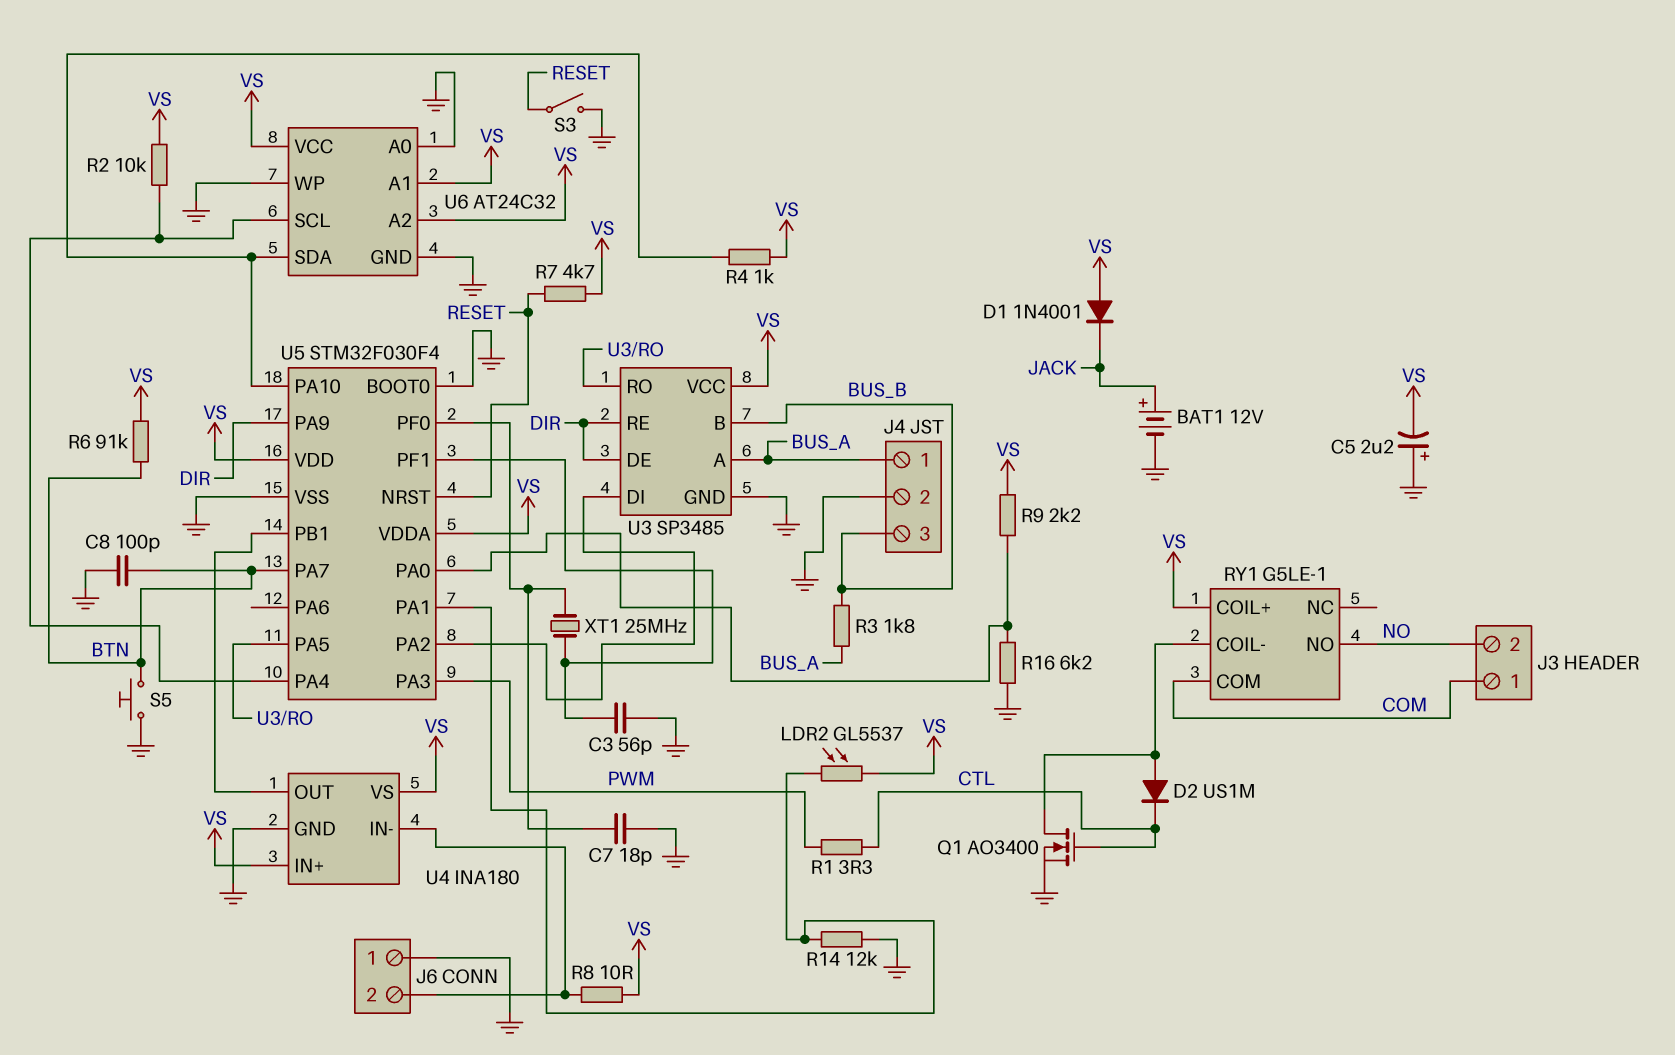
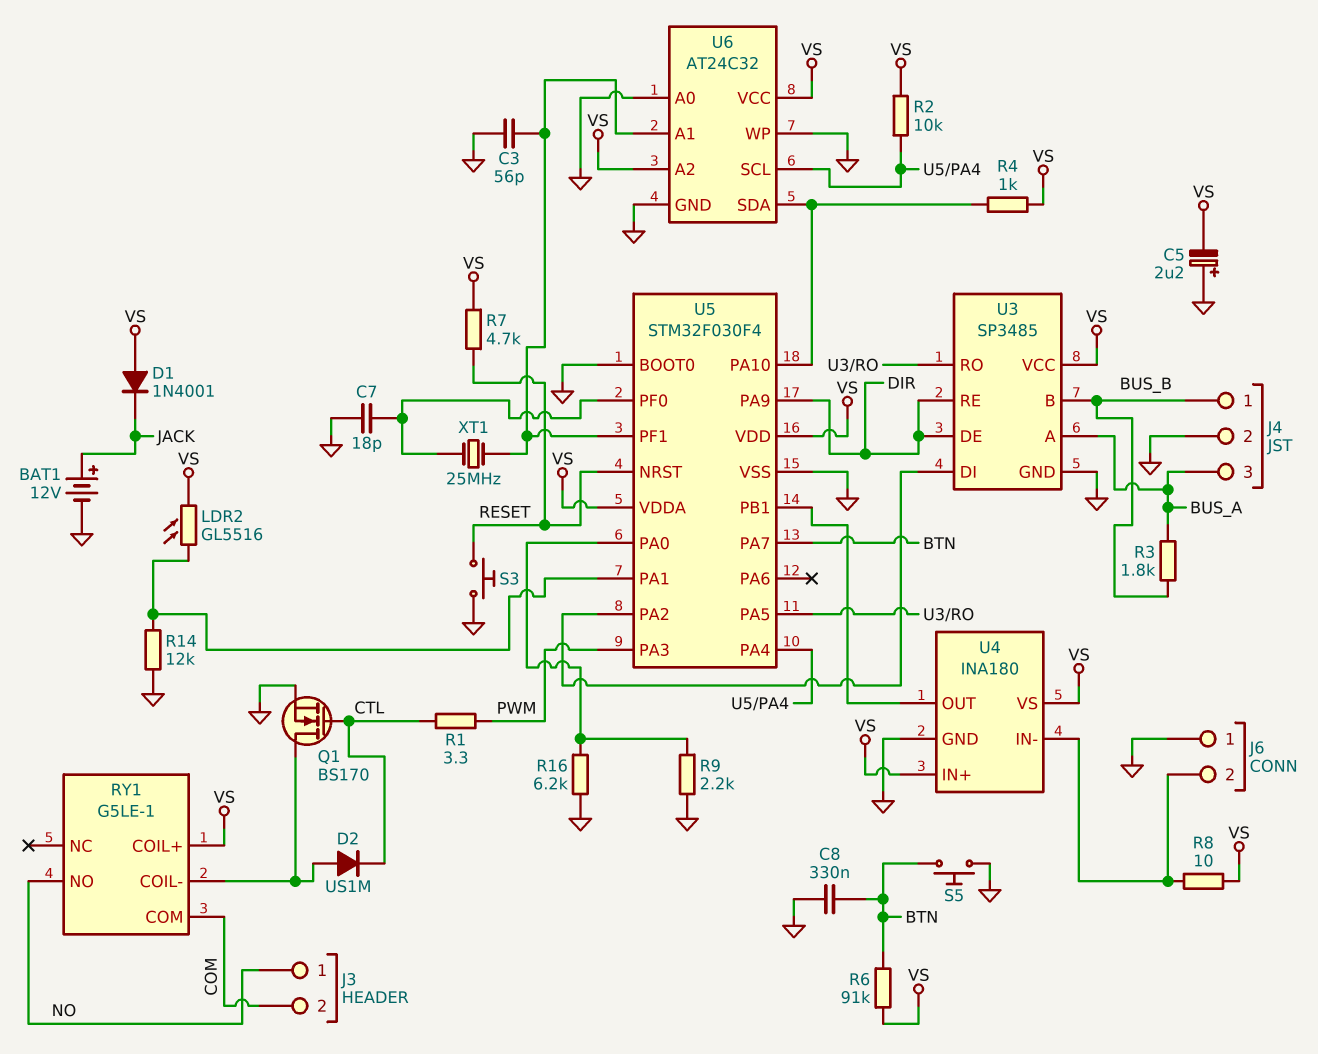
C8: 100pF (BTN, GND) -> 330nF (BTN, GND)
J3 pin 1: COM -> NO
J3 pin 2: NO -> COM
J4 pin 1: BUS_A -> BUS_B
J4 pin 3: BUS_B -> BUS_A
LDR2: GL5537 (U5/PA1, VS) -> GL5516 (U5/PA1, VS)
Q1: NMOS AO3400 (G CTL, D RY1/COIL-, S GND) -> NMOS BS170 (G CTL, D RY1/COIL-, S GND)
R9: 2.2k (U5/PA0, VS) -> 2.2k (GND, U5/PA0)
S3: switch (GND, RESET) -> button (GND, RESET)
U6 pin A1: VS -> U5/PF1

